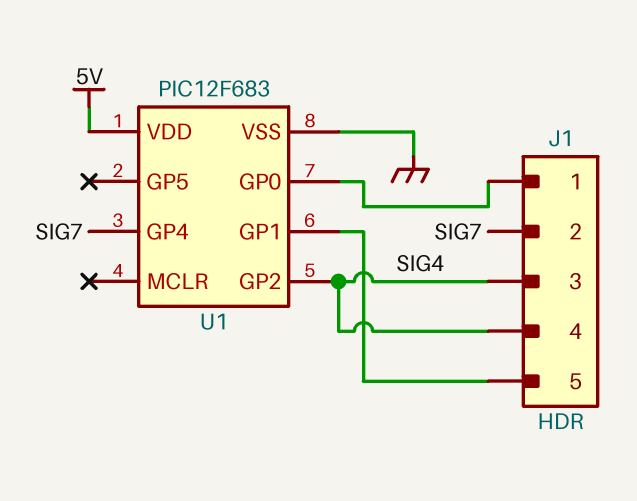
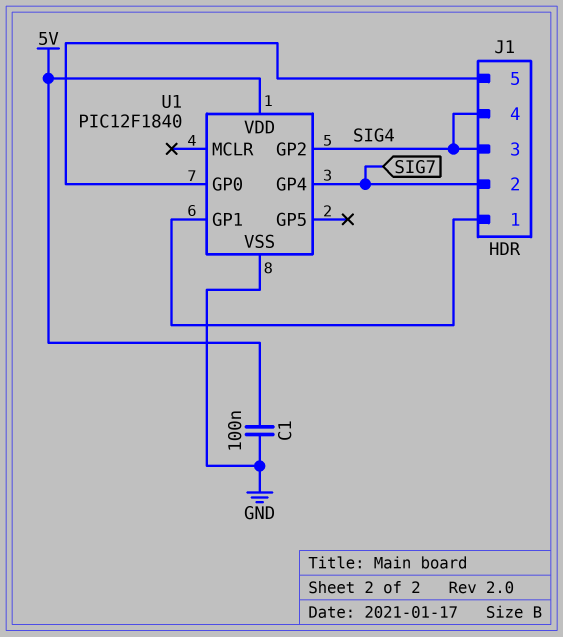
C1: none -> 100nF (5V, GND)
U1: PIC12F683 -> PIC12F1840
U1 pin GP0: J1/1 -> J1/5
U1 pin GP1: J1/5 -> J1/1

